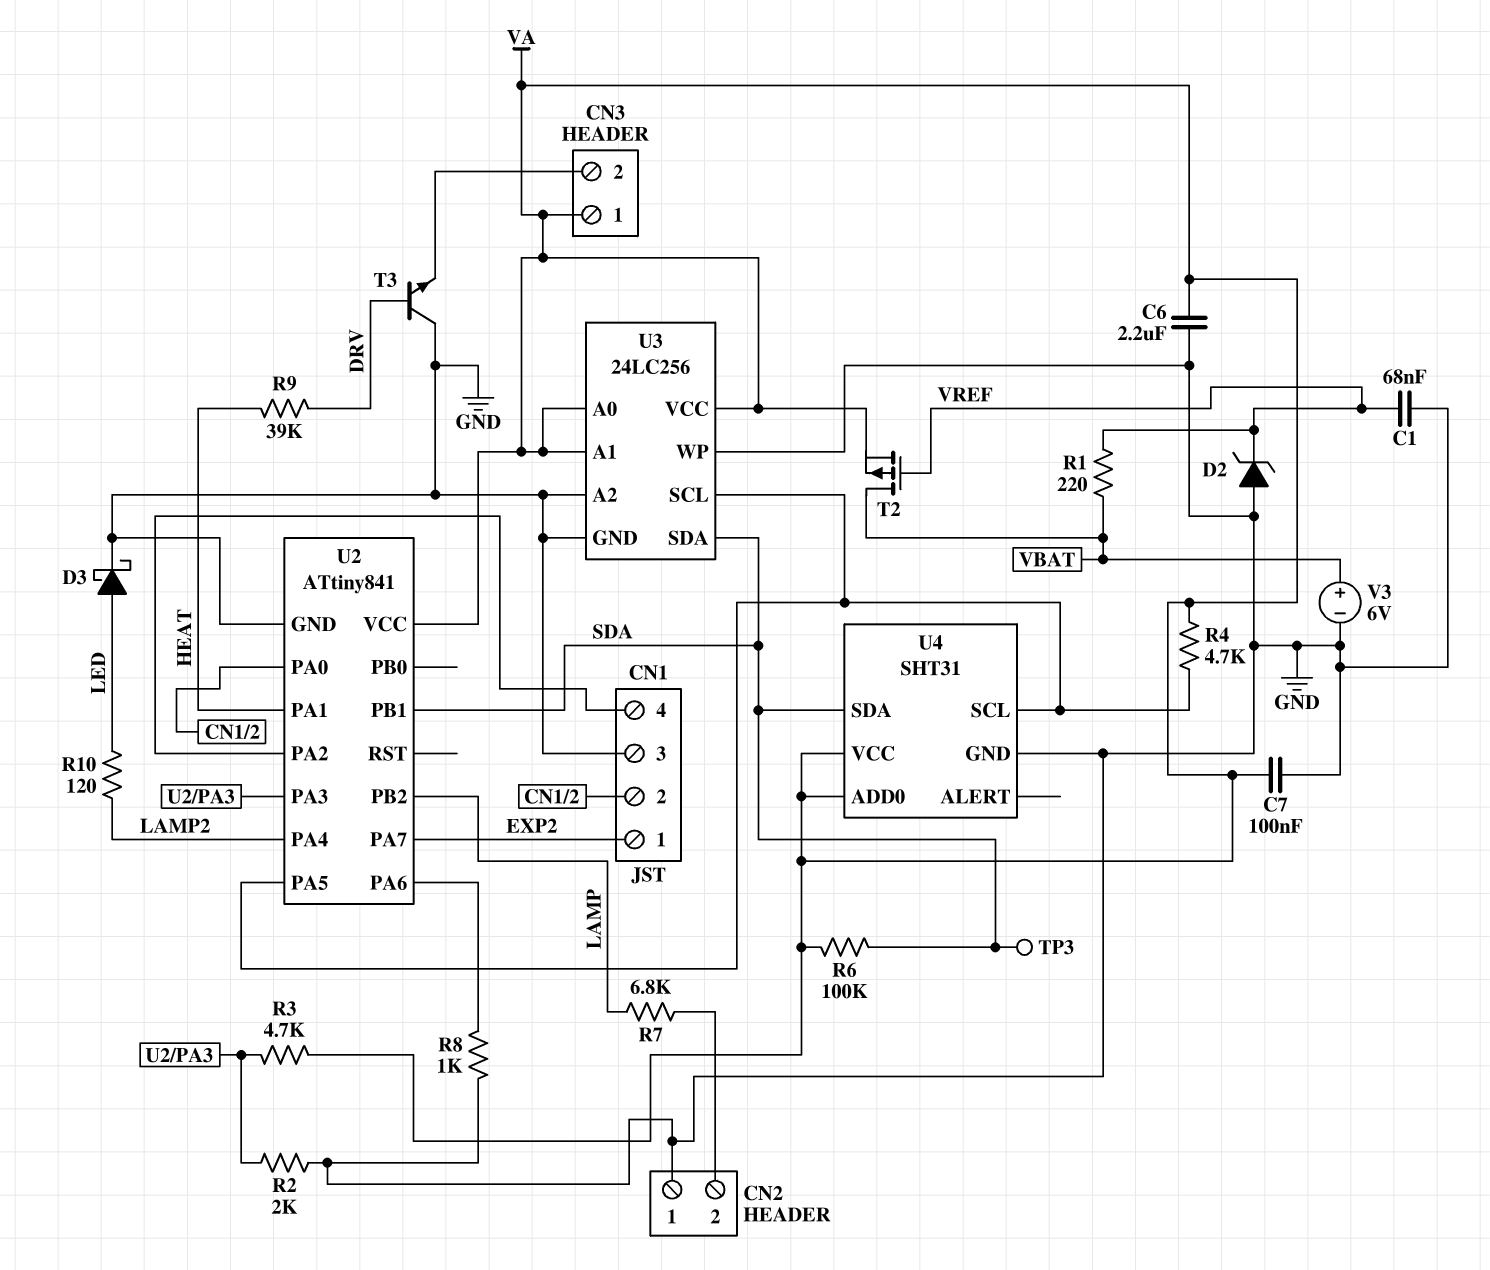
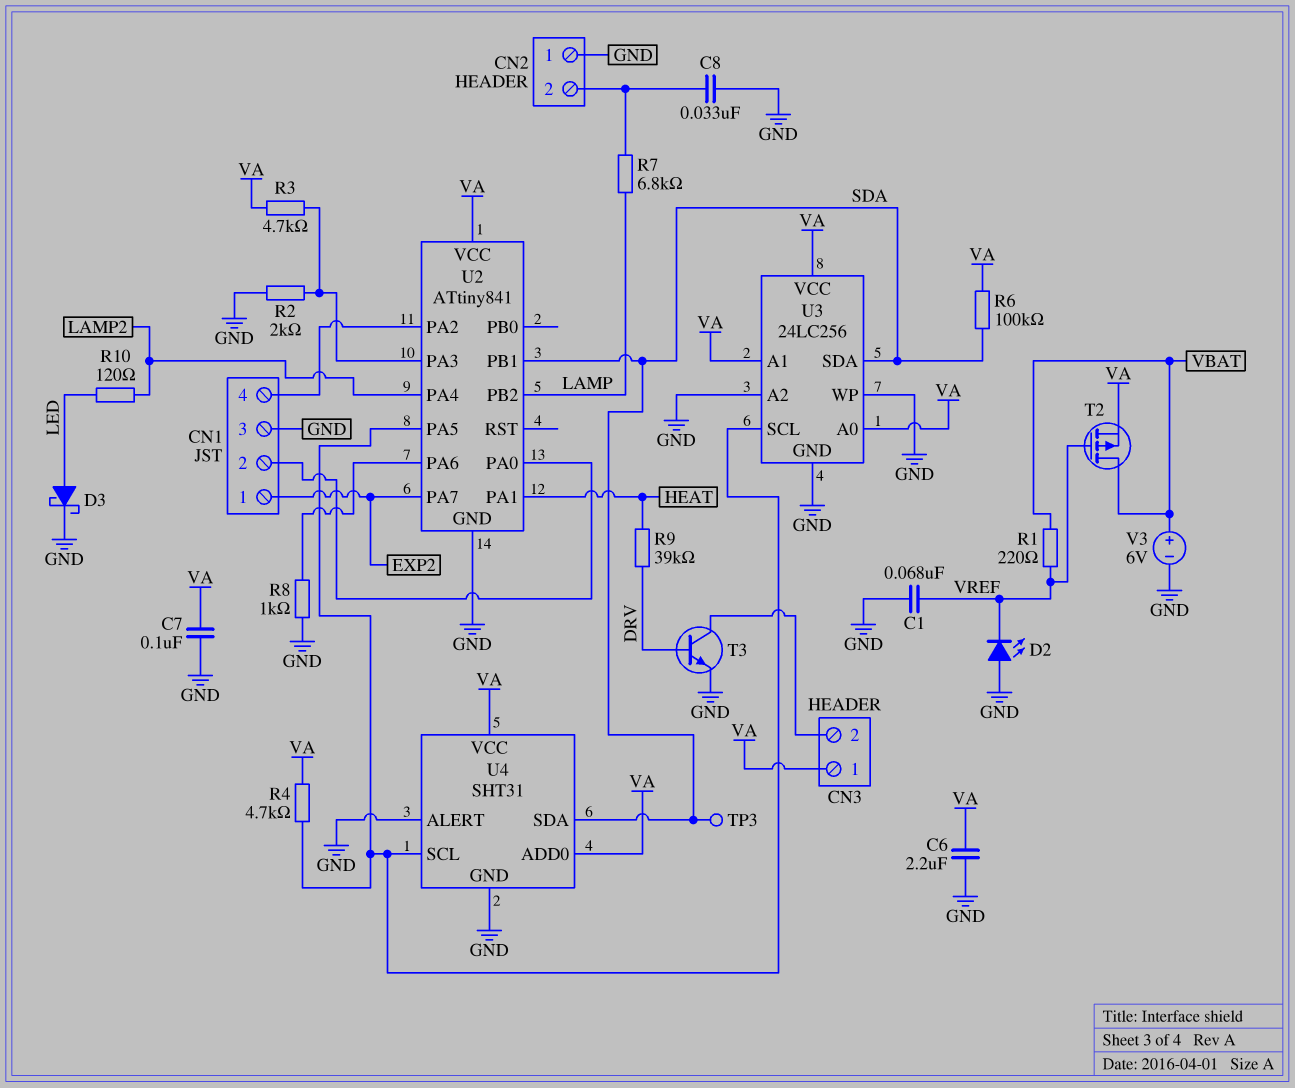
C8: none -> 33nF (CN2/2, GND)
D2: zener (A GND, K VREF) -> LED (A GND, K VREF)
T3: NPN (B DRV, C GND, E CN3/2) -> NPN (B DRV, C CN3/2, E GND)
U4 pin ALERT: none -> GND

